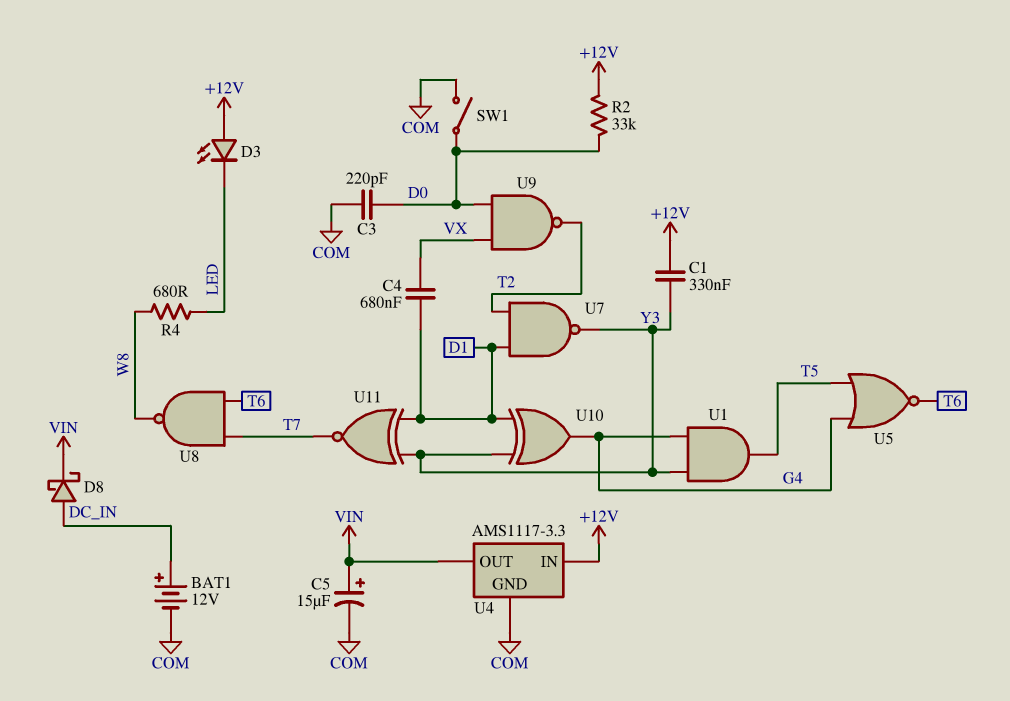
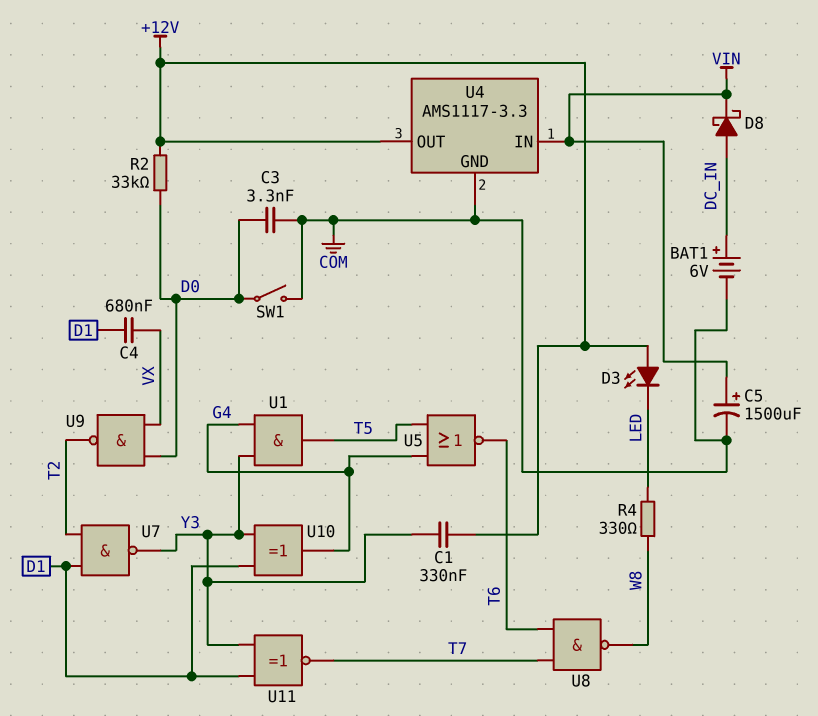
BAT1: 12V (plus DC_IN, minus COM) -> 6V (plus DC_IN, minus COM)
C3: 220pF (COM, D0) -> 3.3nF (COM, D0)
C5: 15uF (plus VIN, minus COM) -> 1500uF (plus VIN, minus COM)
R4: 680 (LED, W8) -> 330 (LED, W8)
U4 pin IN: +12V -> VIN
U4 pin OUT: VIN -> +12V

